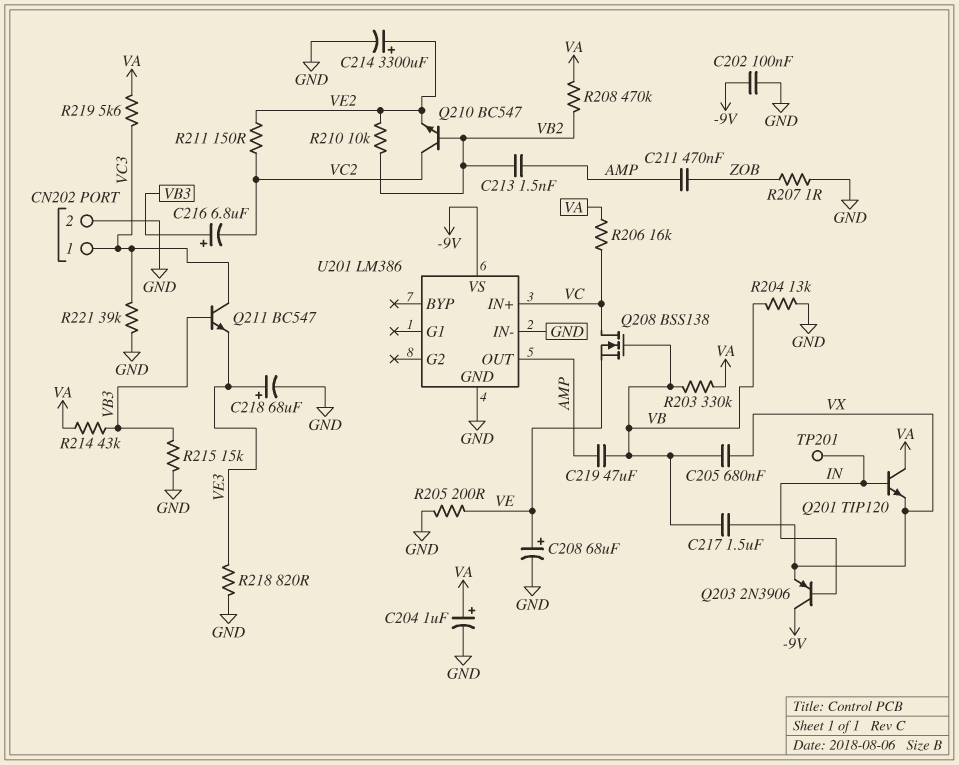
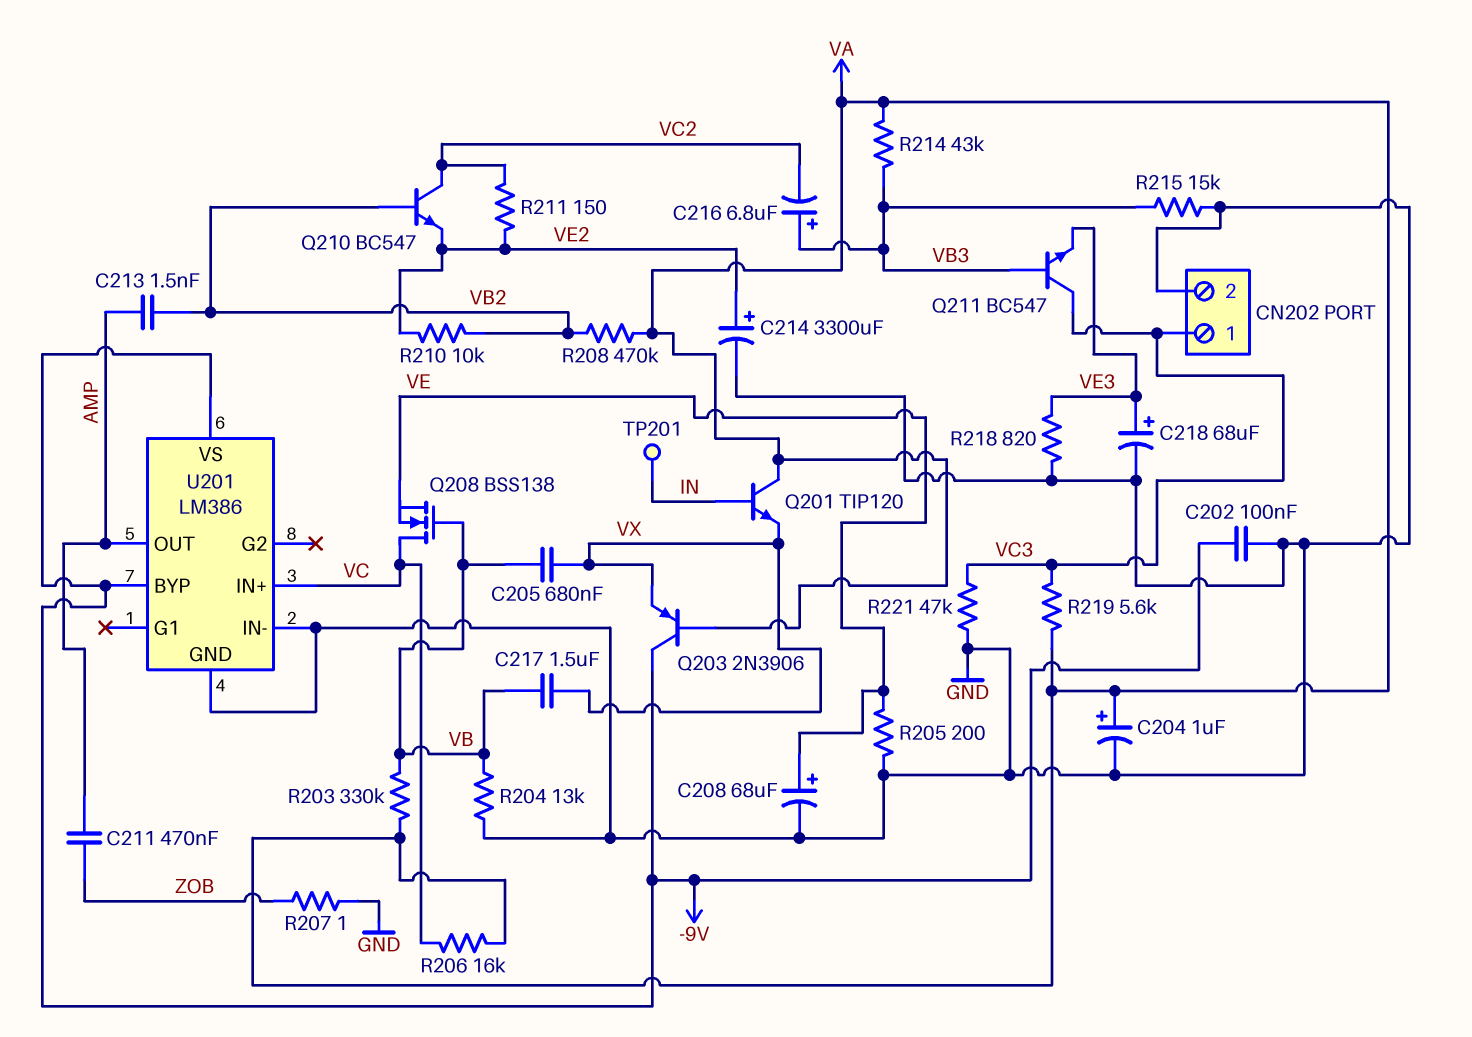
C219: 47uF (AMP, VB) -> none
Q203: PNP 2N3906 (B IN, C -9V, E VX) -> PNP 2N3906 (B VA, C -9V, E VX)
R221: 39k (GND, VC3) -> 47k (GND, VC3)
U201 pin BYP: none -> -9V

